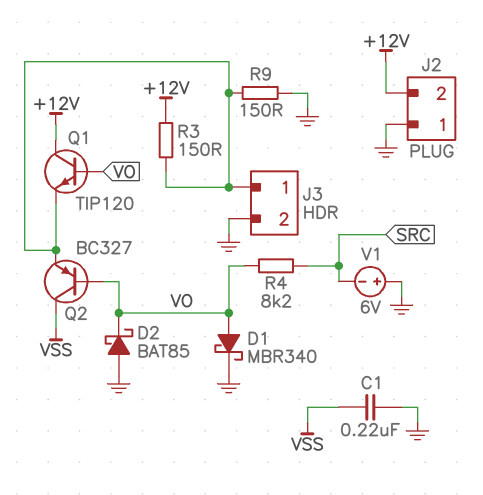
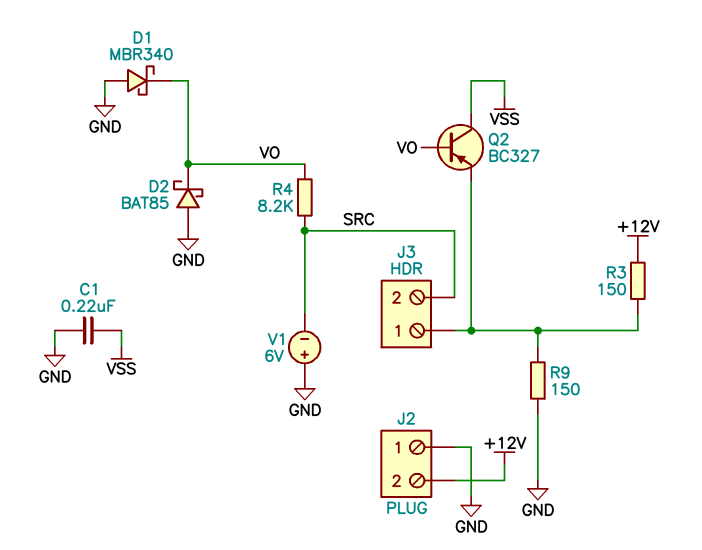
D1: schottky MBR340 (A VO, K GND) -> schottky MBR340 (A GND, K VO)
J3 pin 2: GND -> SRC
Q1: NPN TIP120 (B VO, C +12V, E J3/1) -> none

